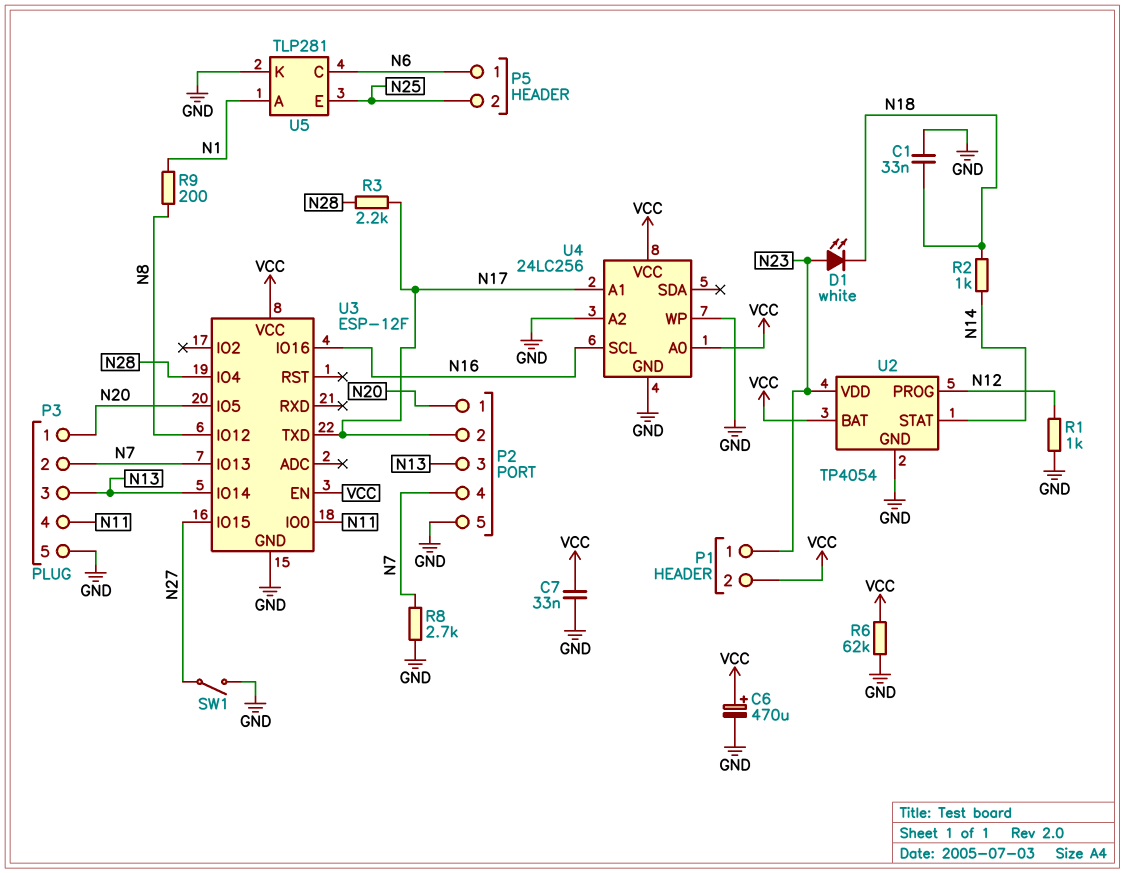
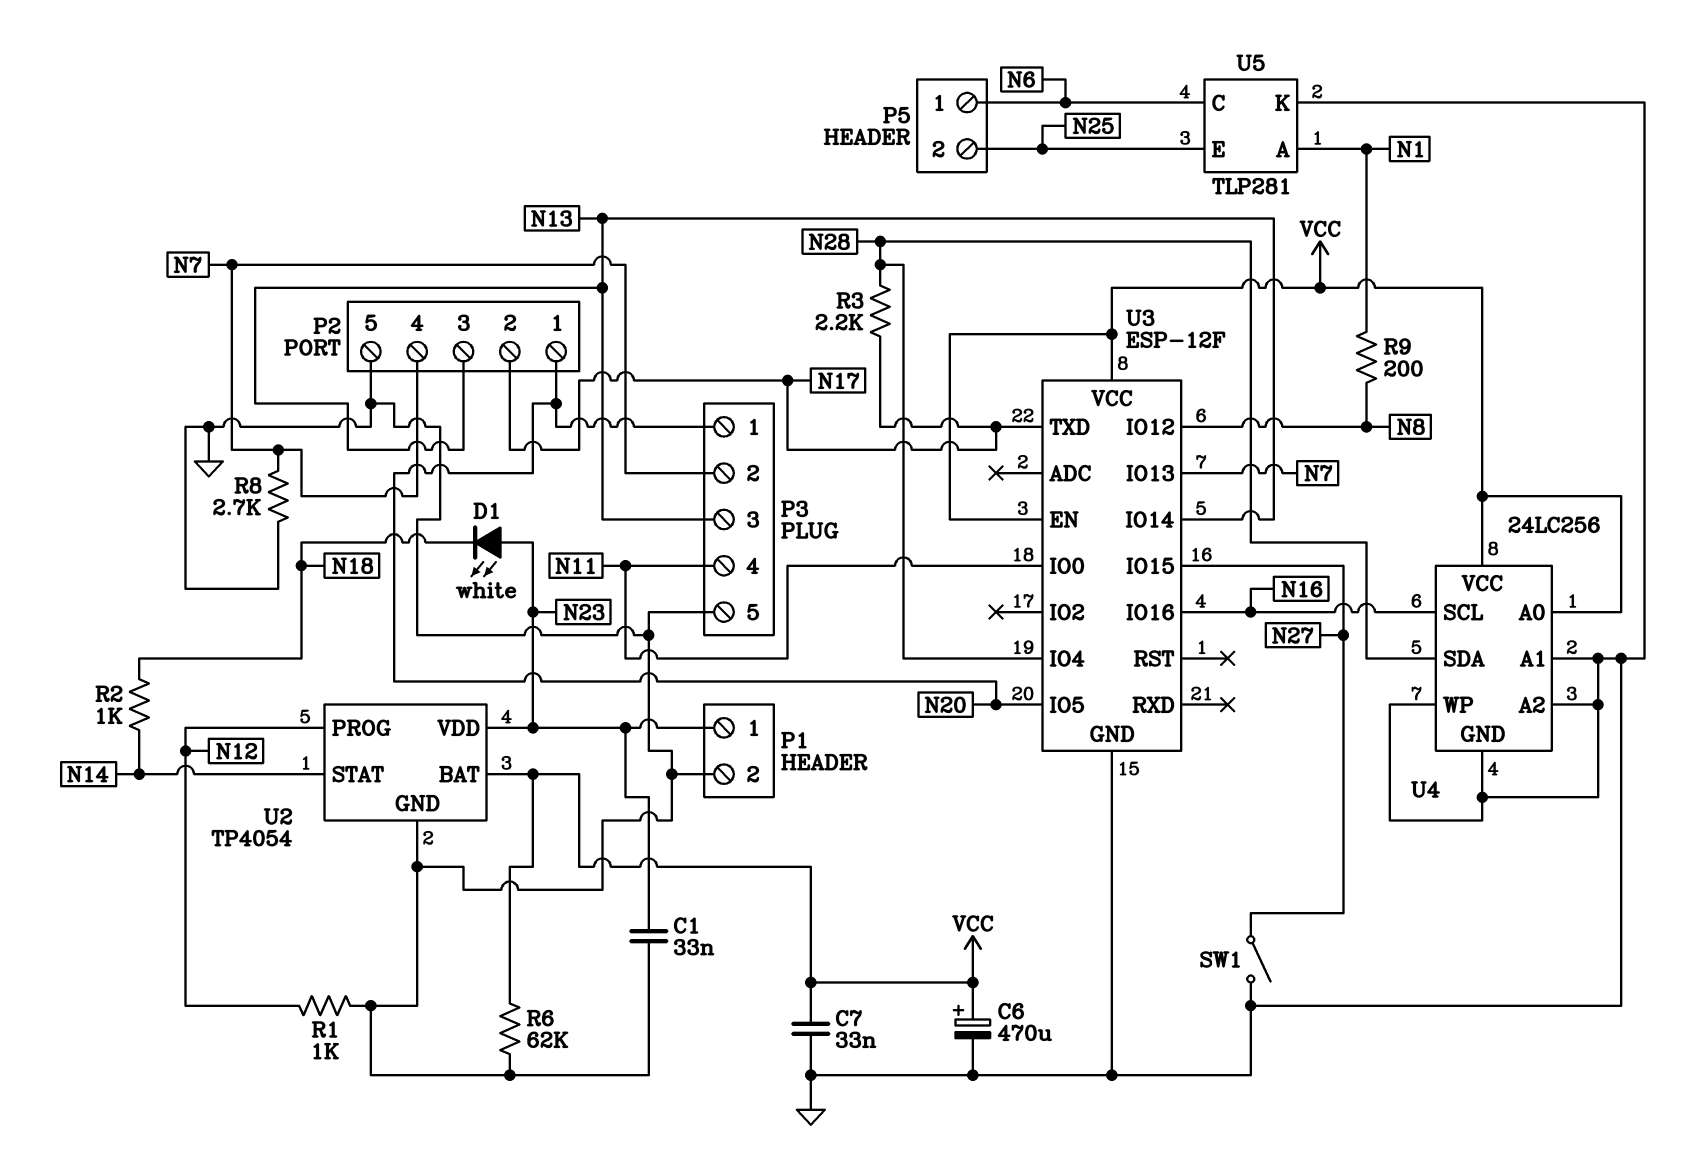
C1: 33nF (GND, N18) -> 33nF (GND, N23)
P1 pin 2: VCC -> GND
U4 pin A1: N17 -> GND
U4 pin SDA: none -> N28

